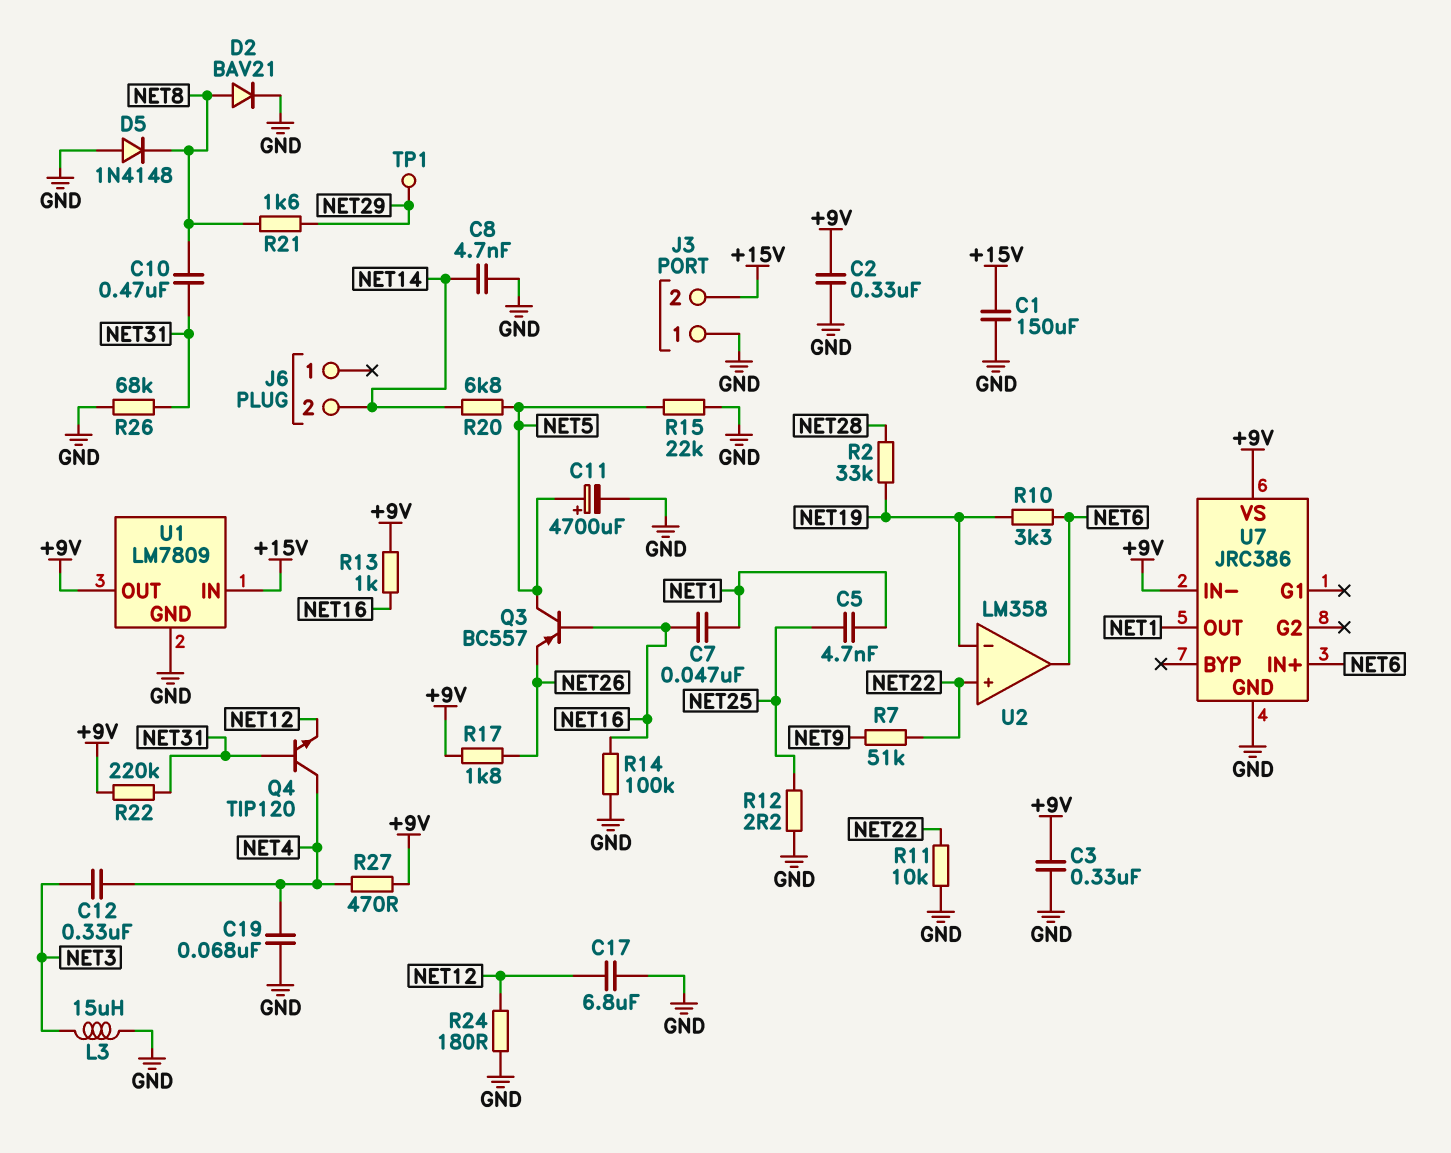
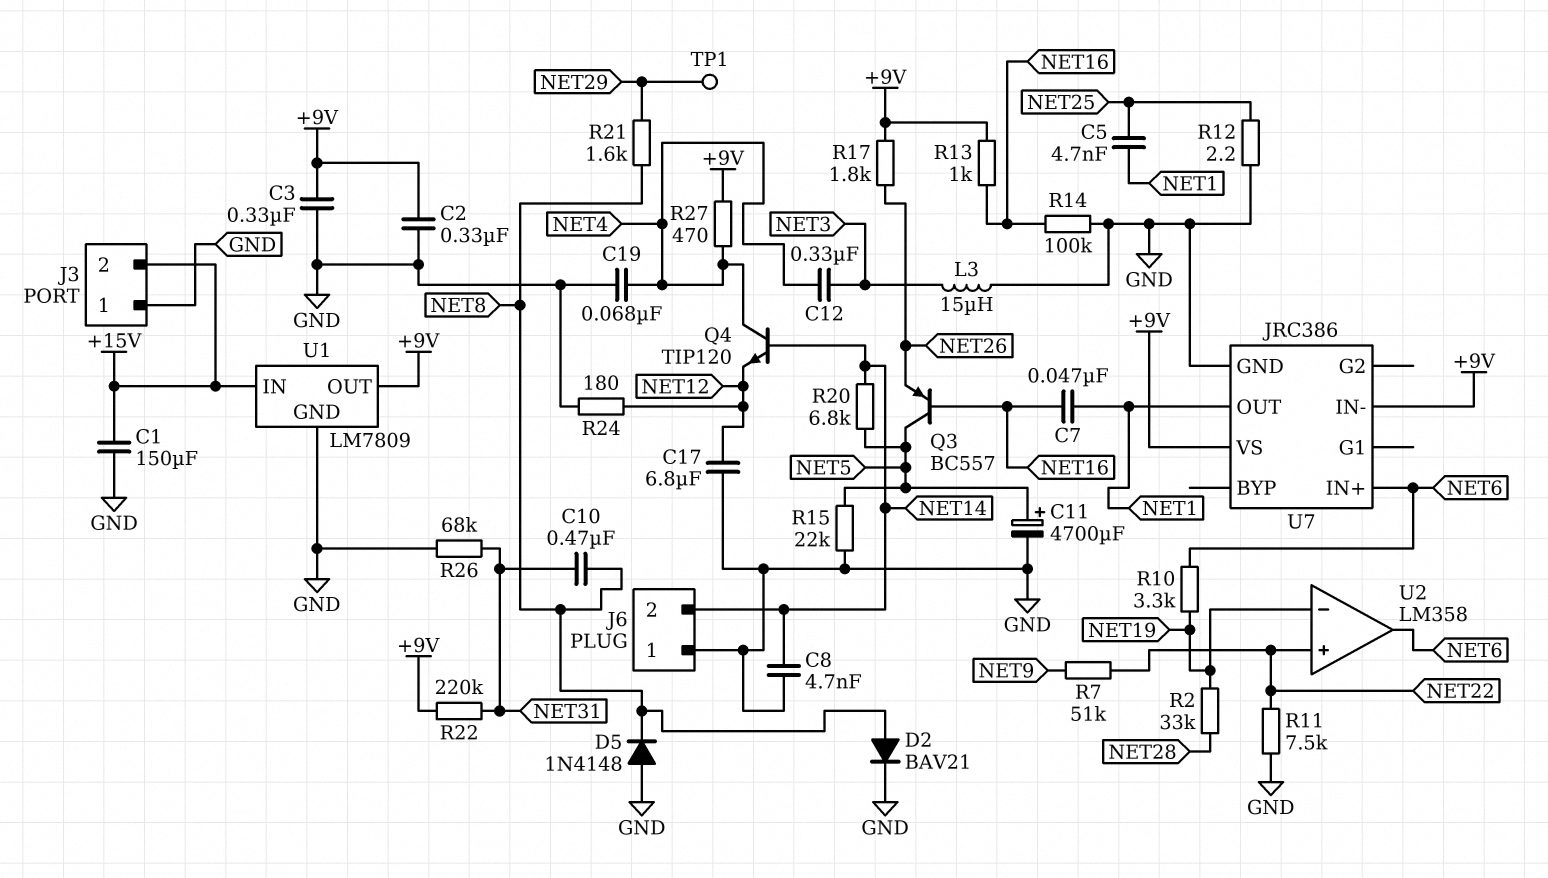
J6 pin 1: none -> GND
Q4: NPN TIP120 (B NET31, C NET4, E NET12) -> NPN TIP120 (B NET14, C NET4, E NET12)
R11: 10k (GND, NET22) -> 7.5k (GND, NET22)

